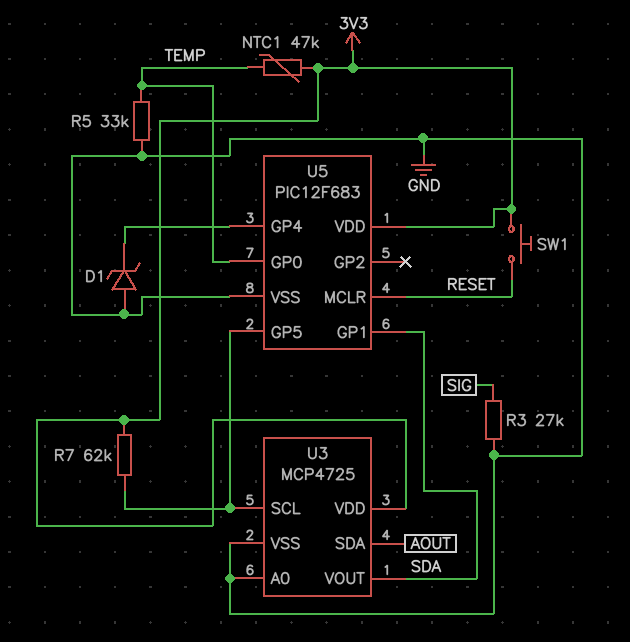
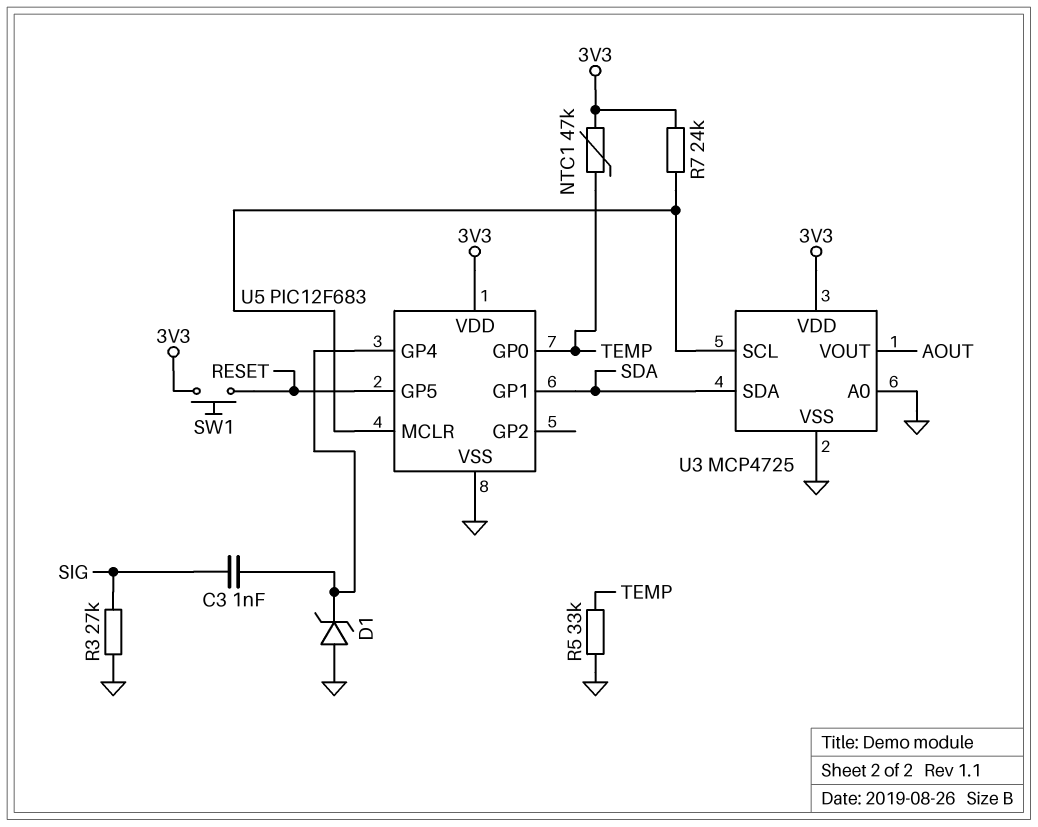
C3: none -> 1nF (SIG, U5/GP4)
R7: 62k (3V3, U3/SCL) -> 24k (3V3, U3/SCL)
U3 pin SDA: AOUT -> SDA
U3 pin VOUT: SDA -> AOUT
U5 pin GP5: U3/SCL -> RESET
U5 pin MCLR: RESET -> U3/SCL

